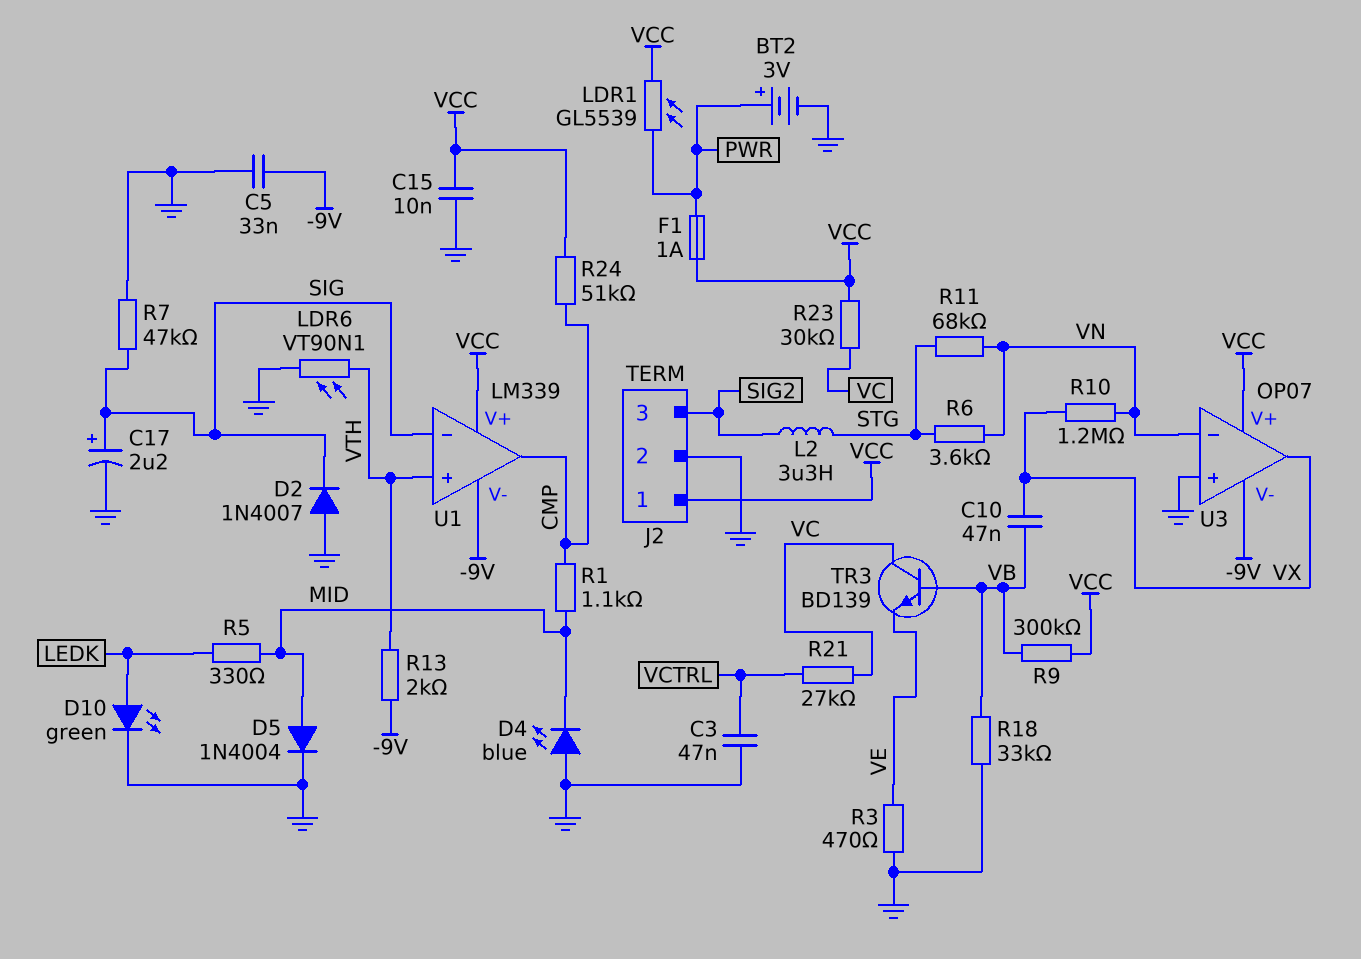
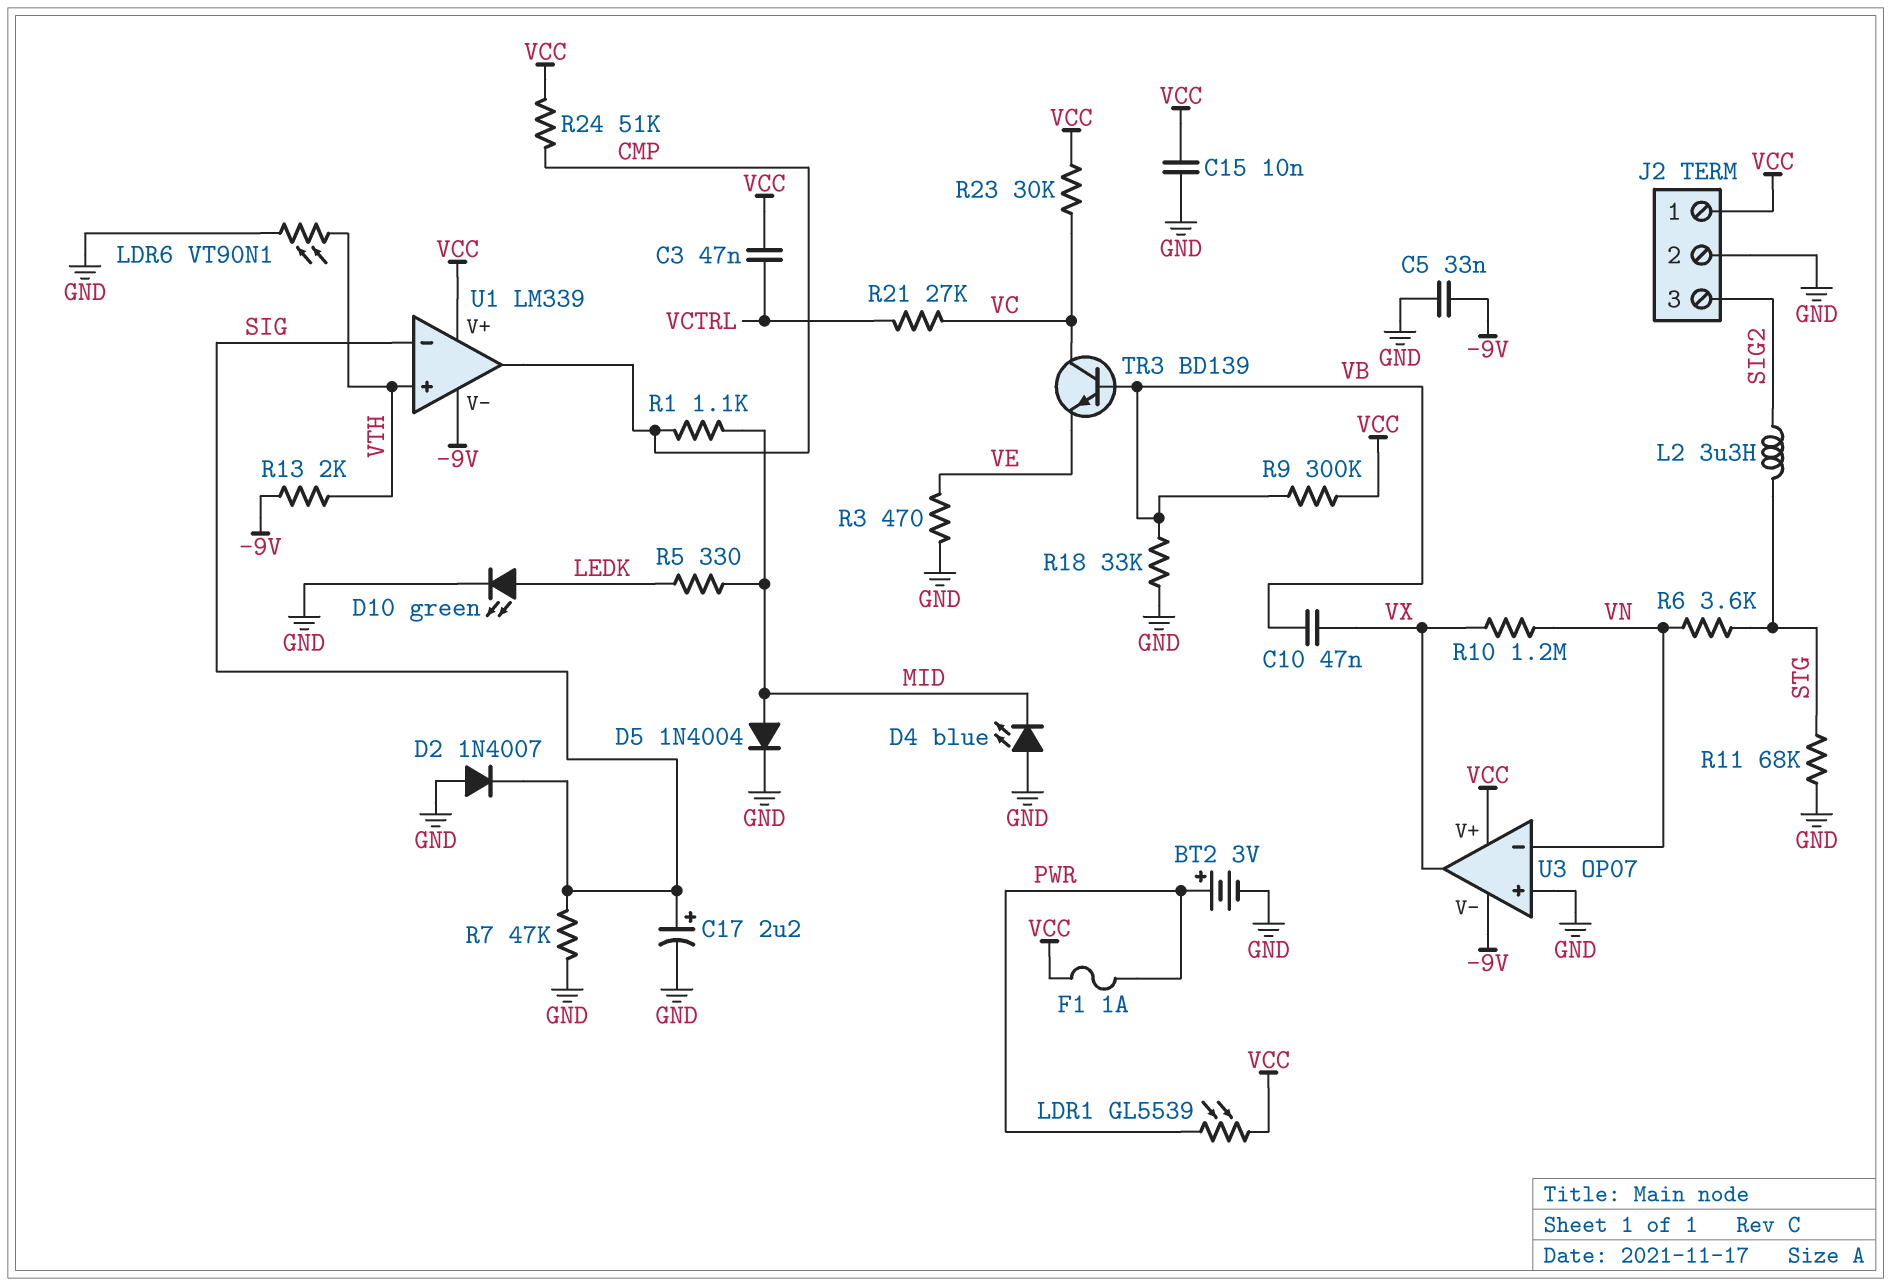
C3: 47nF (GND, VCTRL) -> 47nF (VCC, VCTRL)
R11: 68k (STG, VN) -> 68k (GND, STG)

